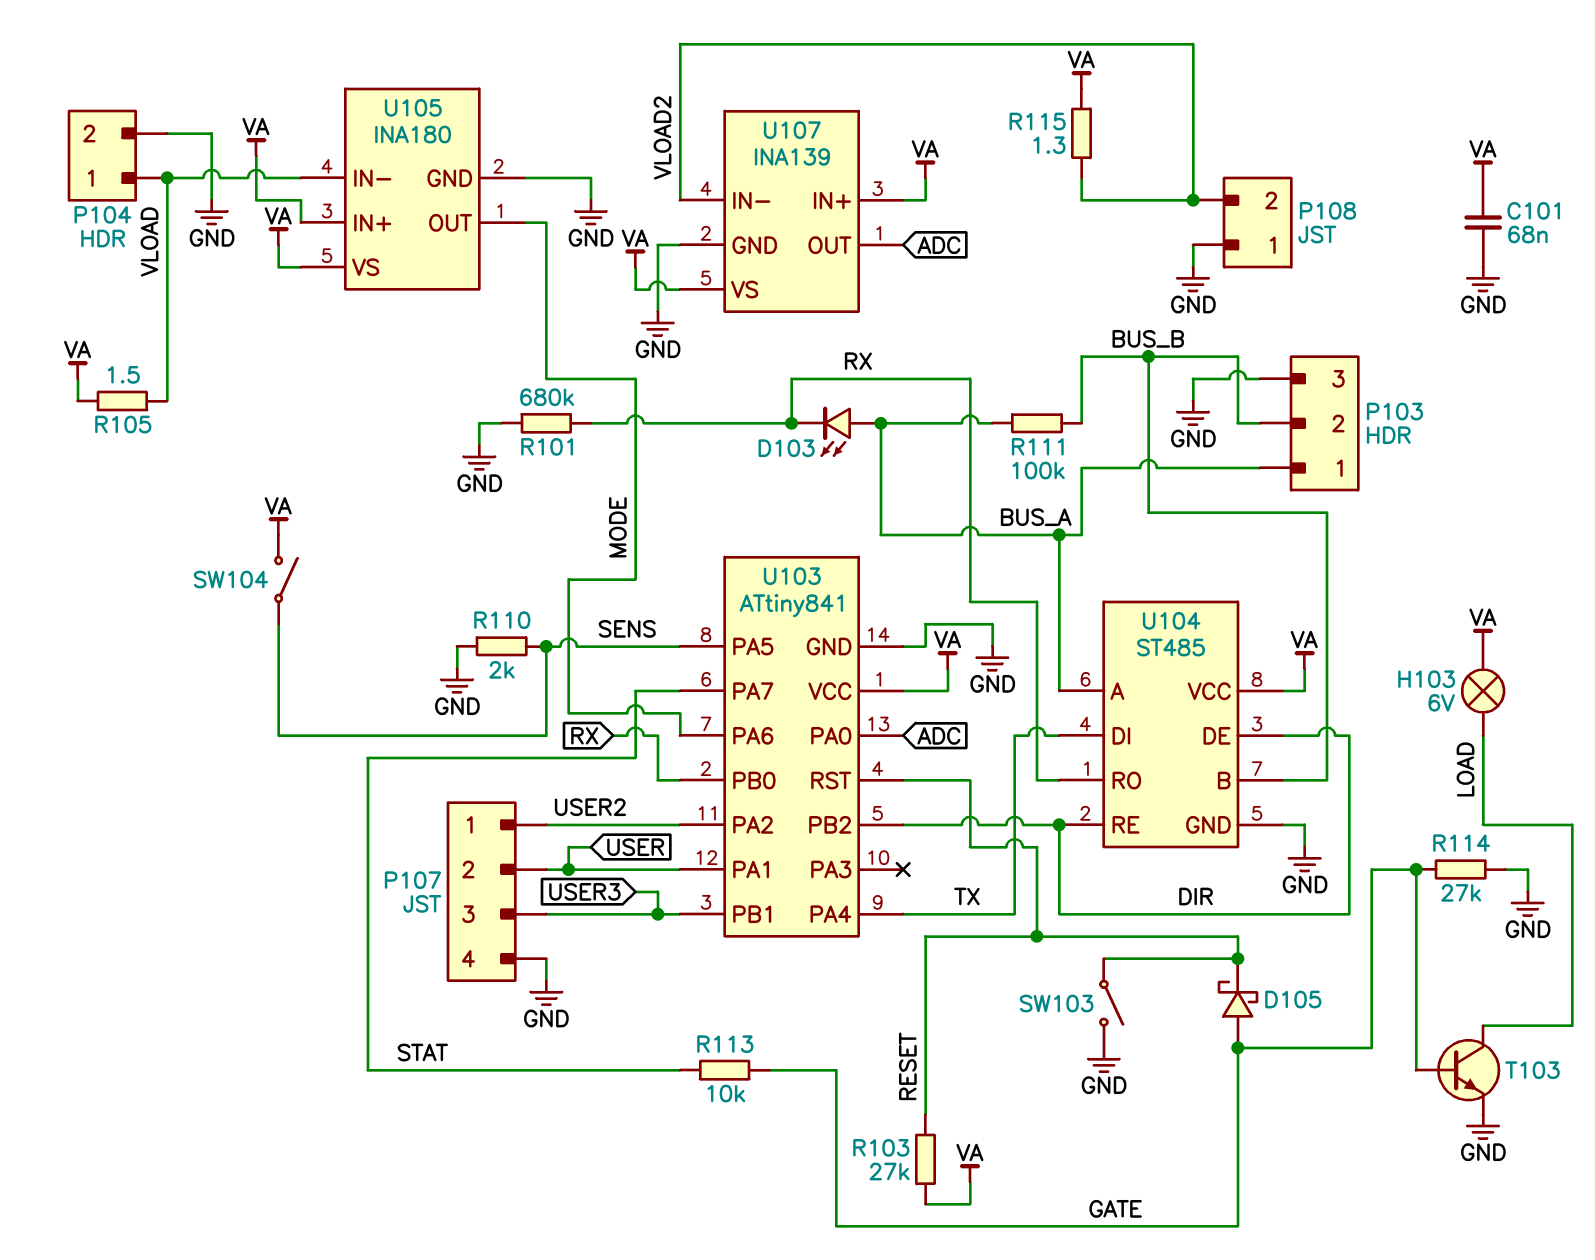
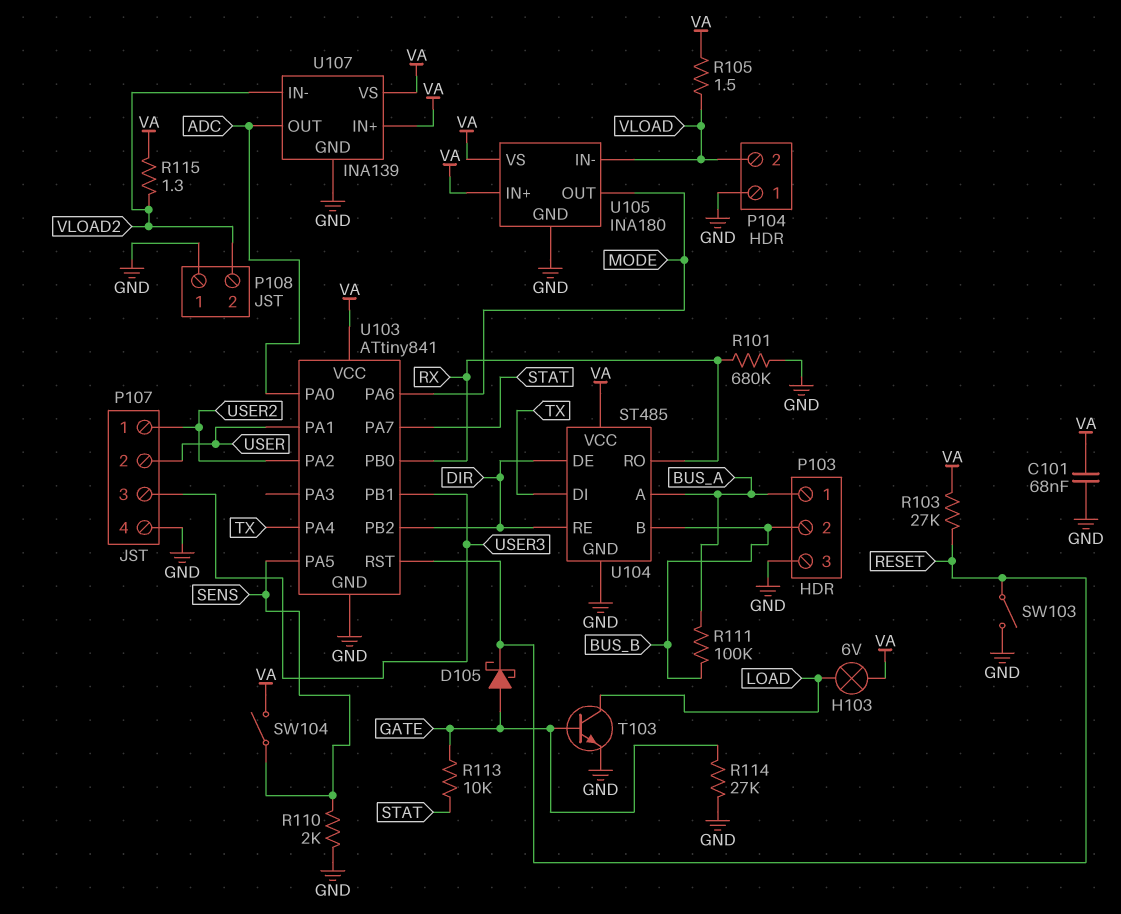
D103: LED (A BUS_A, K RX) -> none
P104 pin 1: VLOAD -> GND
P104 pin 2: GND -> VLOAD

